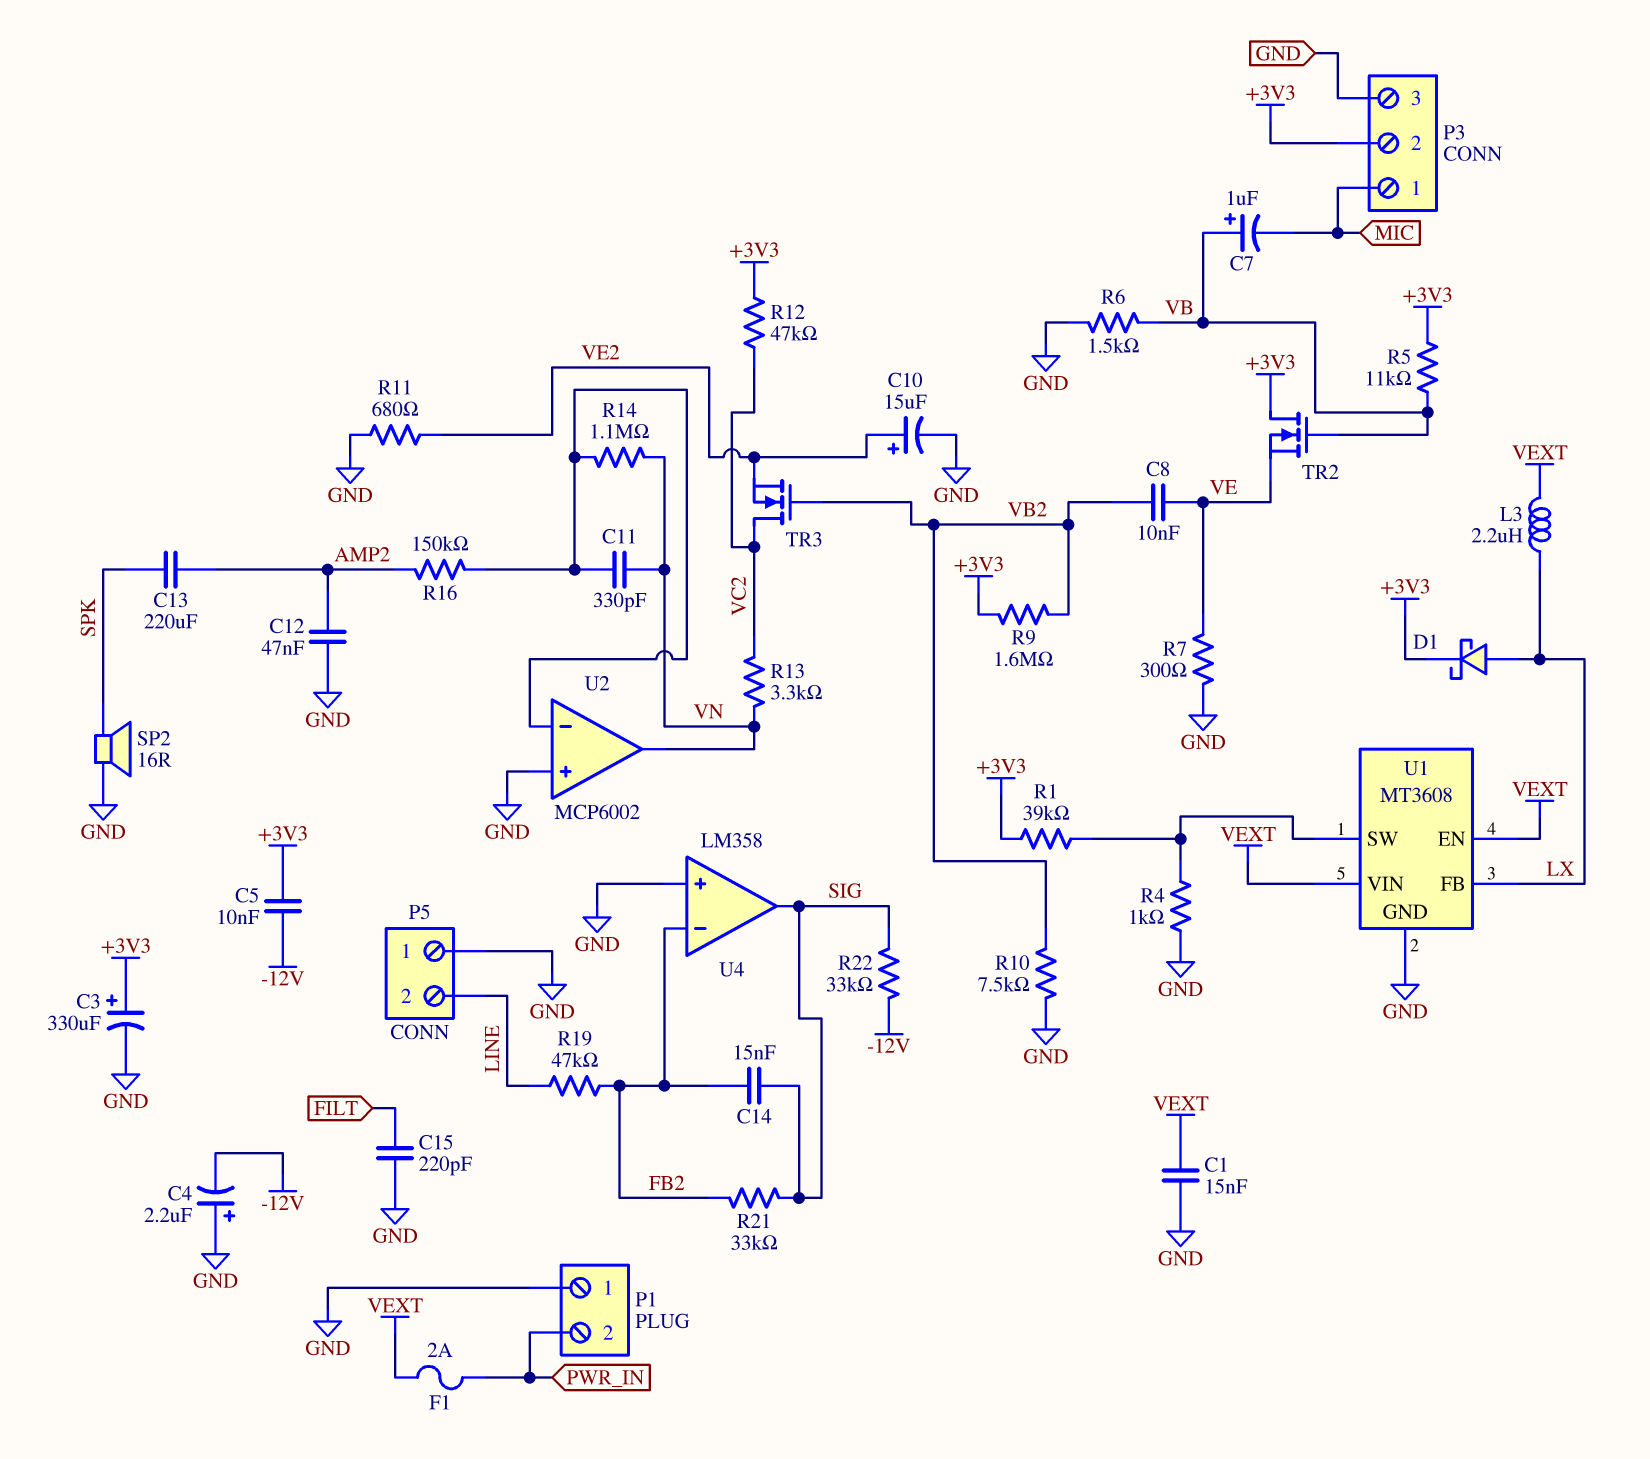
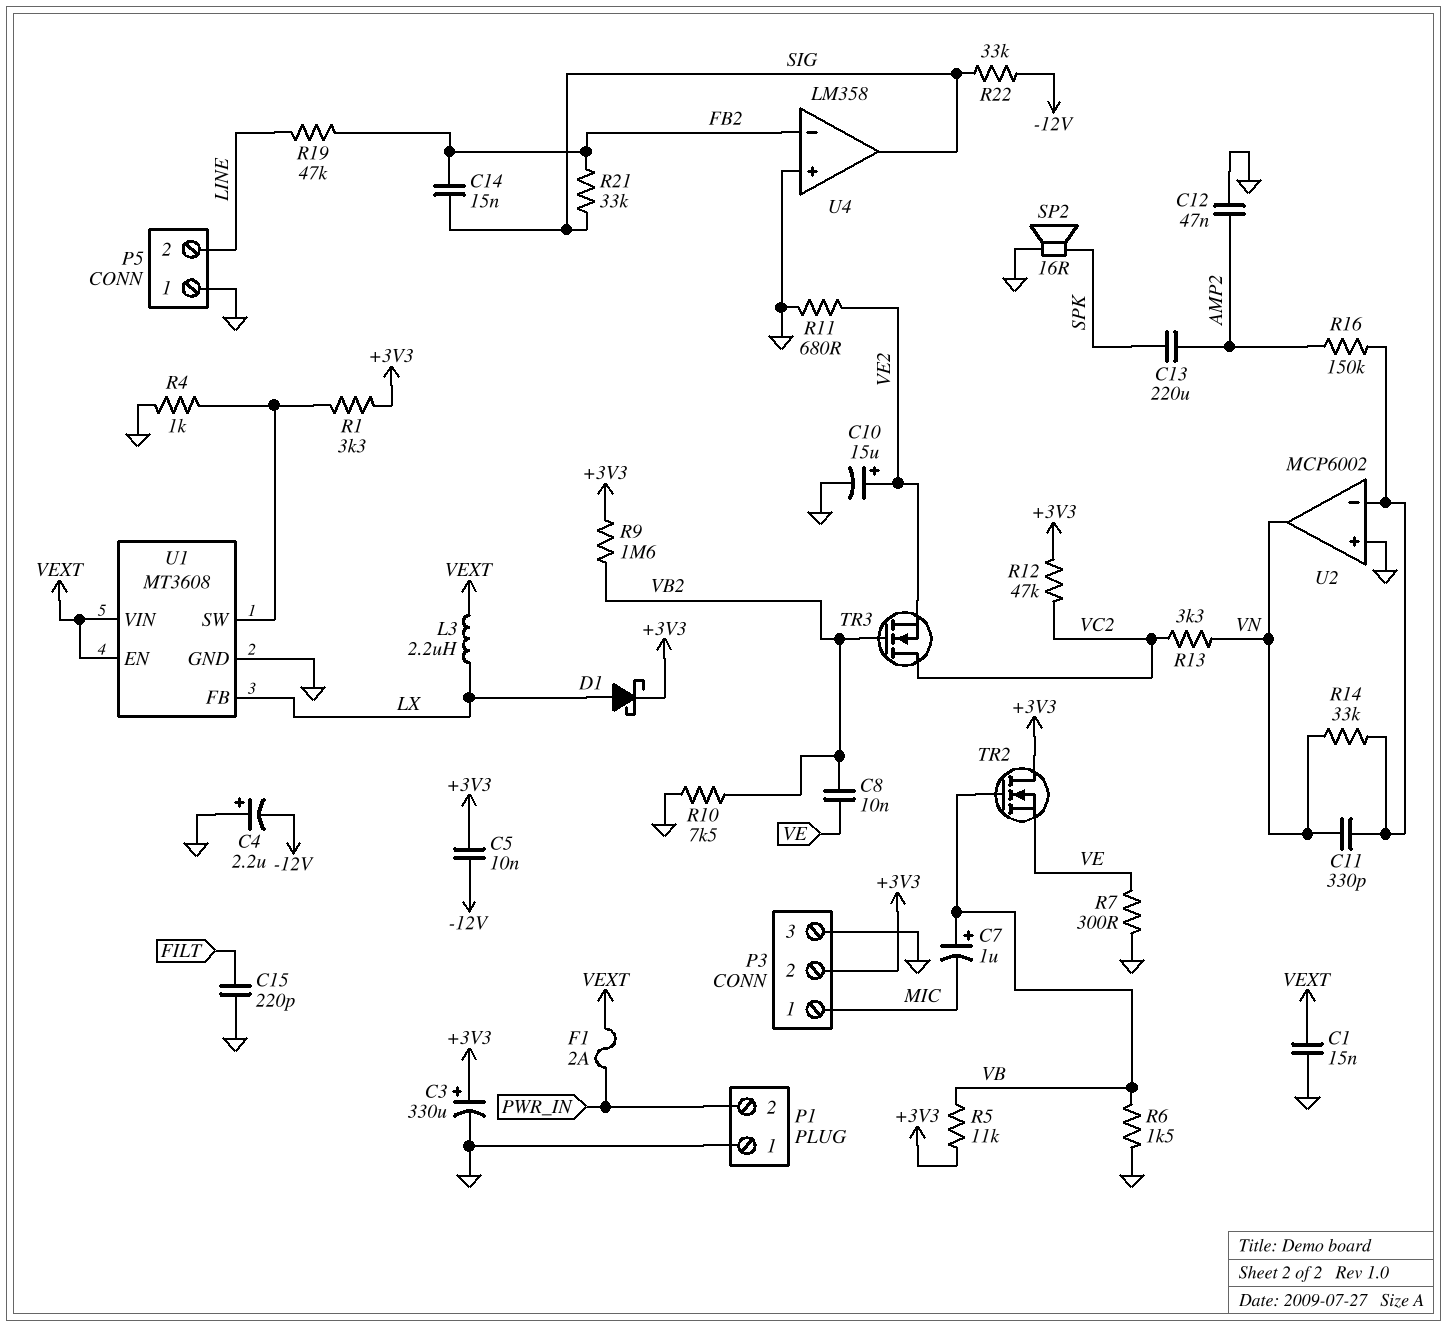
R1: 39k (+3V3, U1/SW) -> 3.3k (+3V3, U1/SW)
R14: 1.1M (U2/in-, VN) -> 33k (U2/in-, VN)

